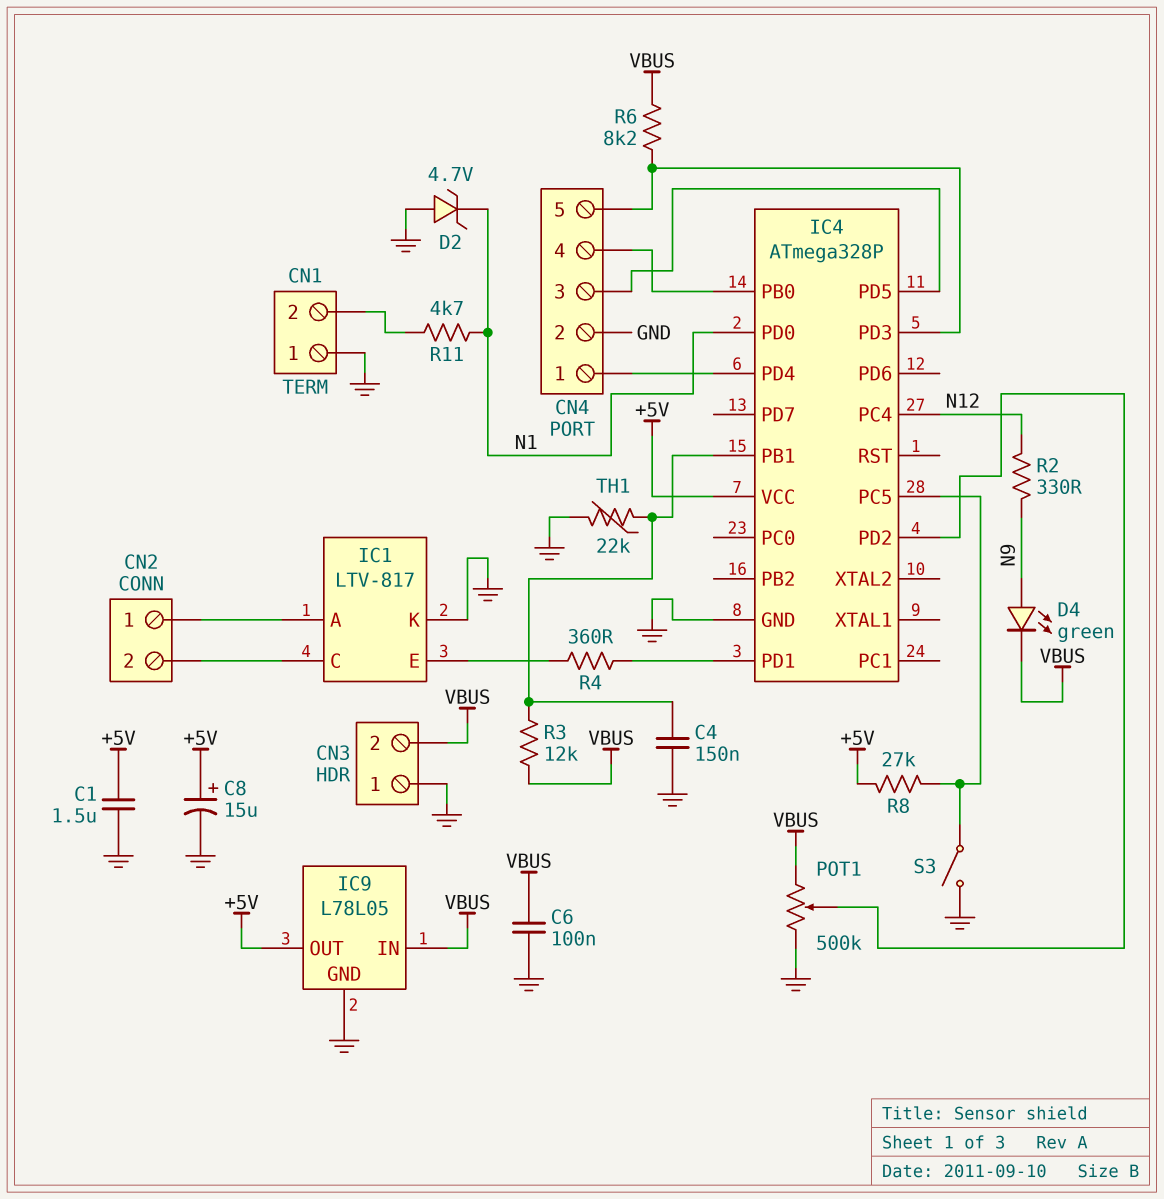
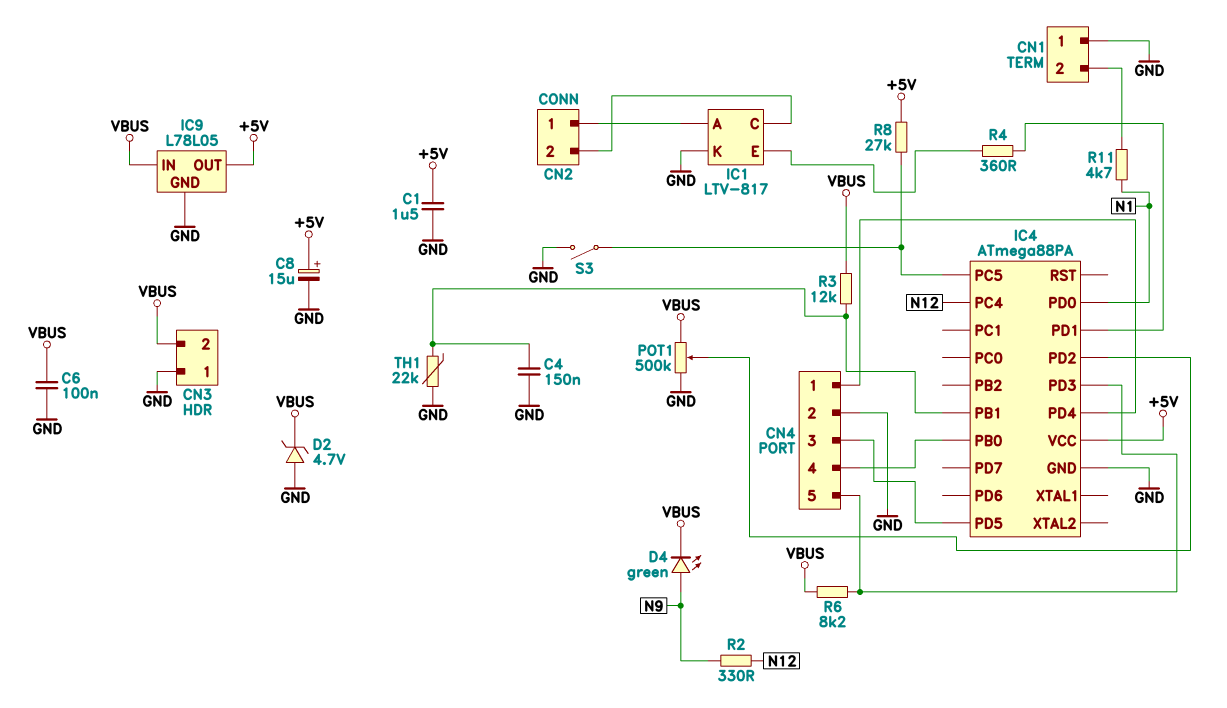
D2: zener 4.7V (A GND, K N1) -> zener 4.7V (A GND, K VBUS)
IC4: ATmega328P -> ATmega88PA

